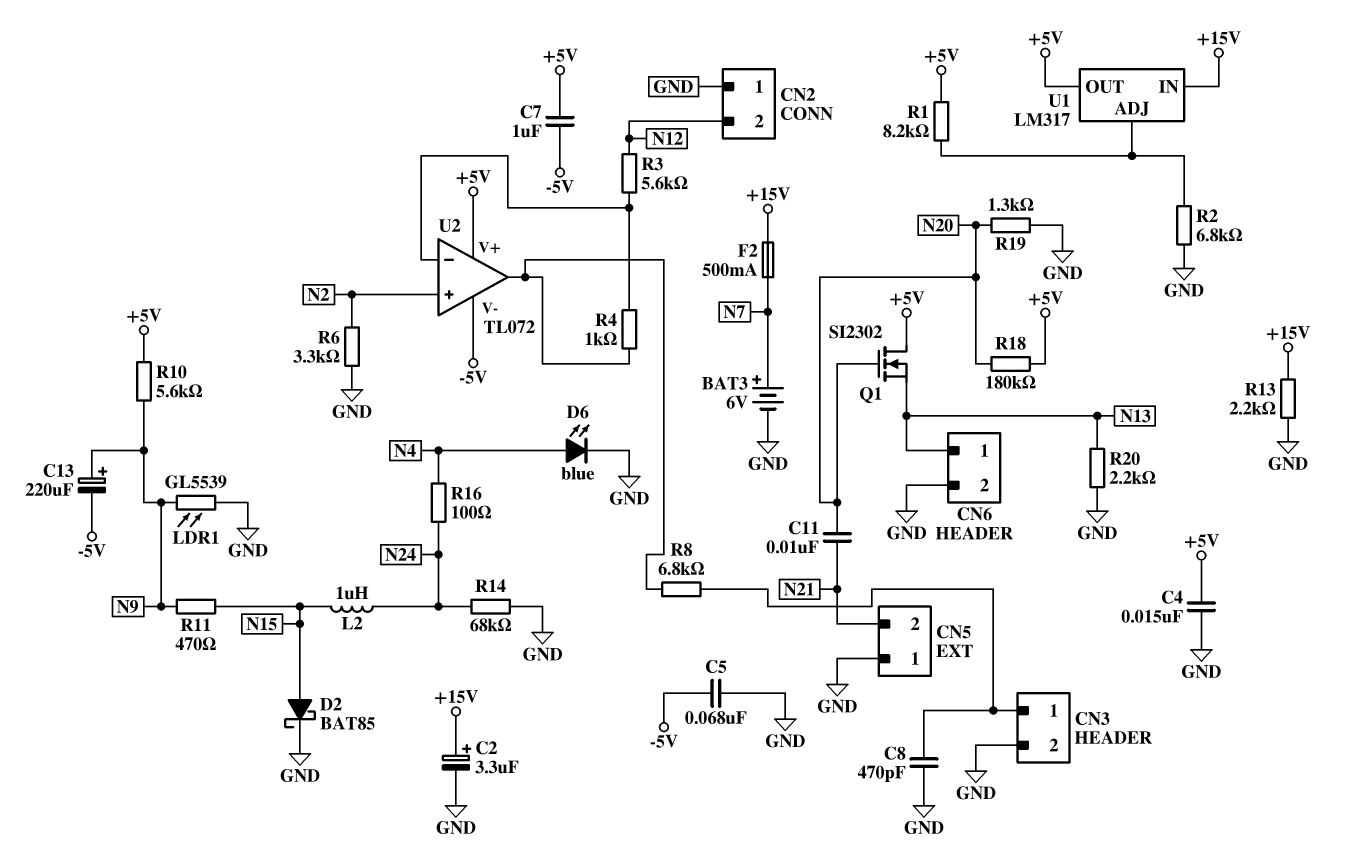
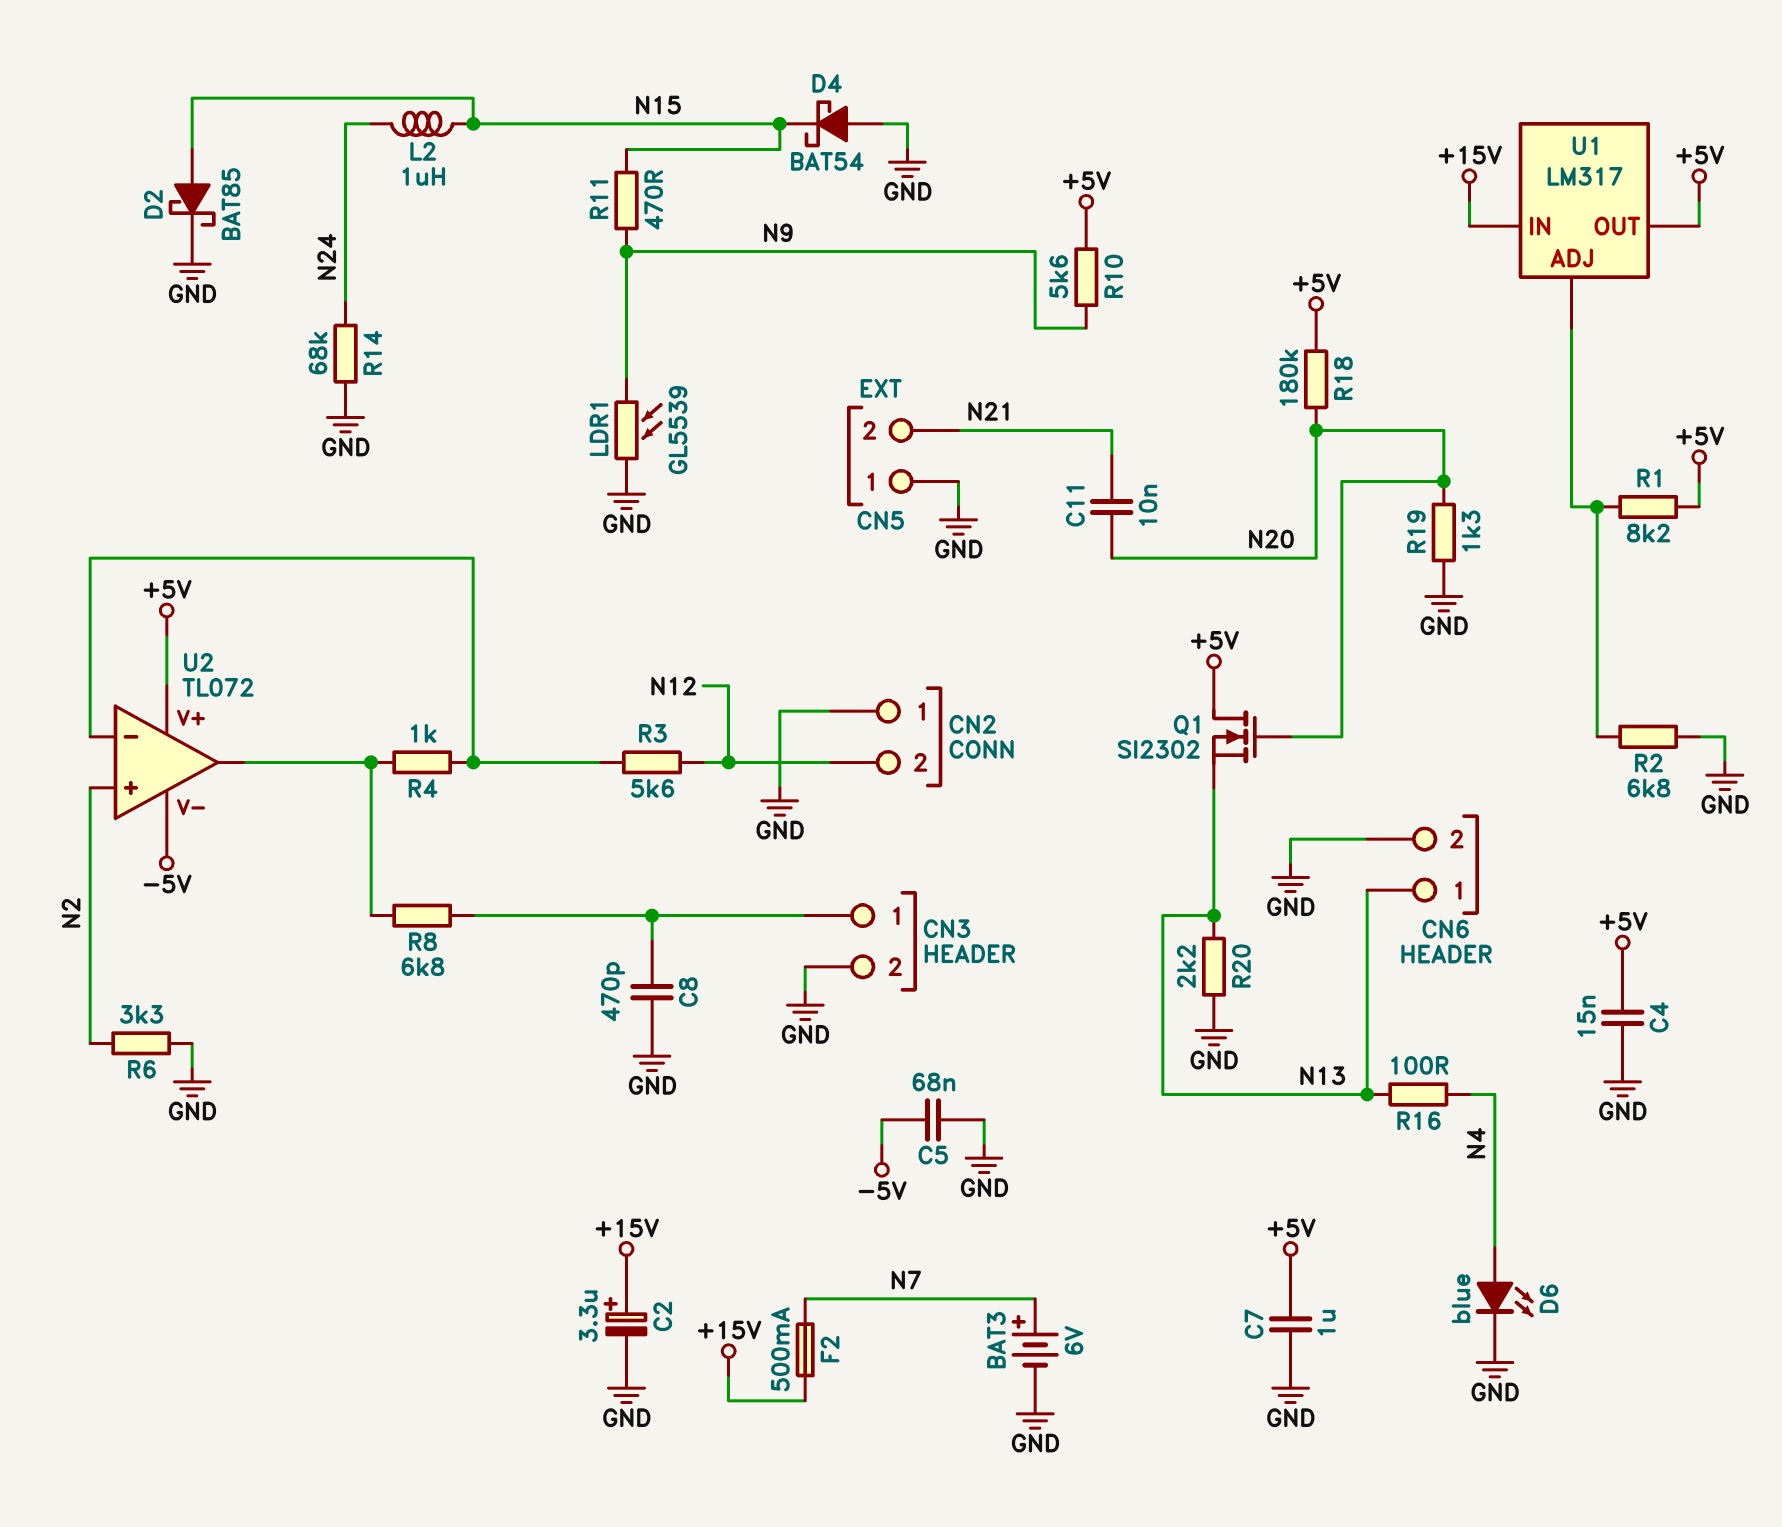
C7: 1uF (+5V, -5V) -> 1uF (+5V, GND)
C13: 220uF (plus N9, minus -5V) -> none
D4: none -> schottky BAT54 (A GND, K N15)
R13: 2.2k (+15V, GND) -> none
R16: 100 (N4, N24) -> 100 (N4, N13)

